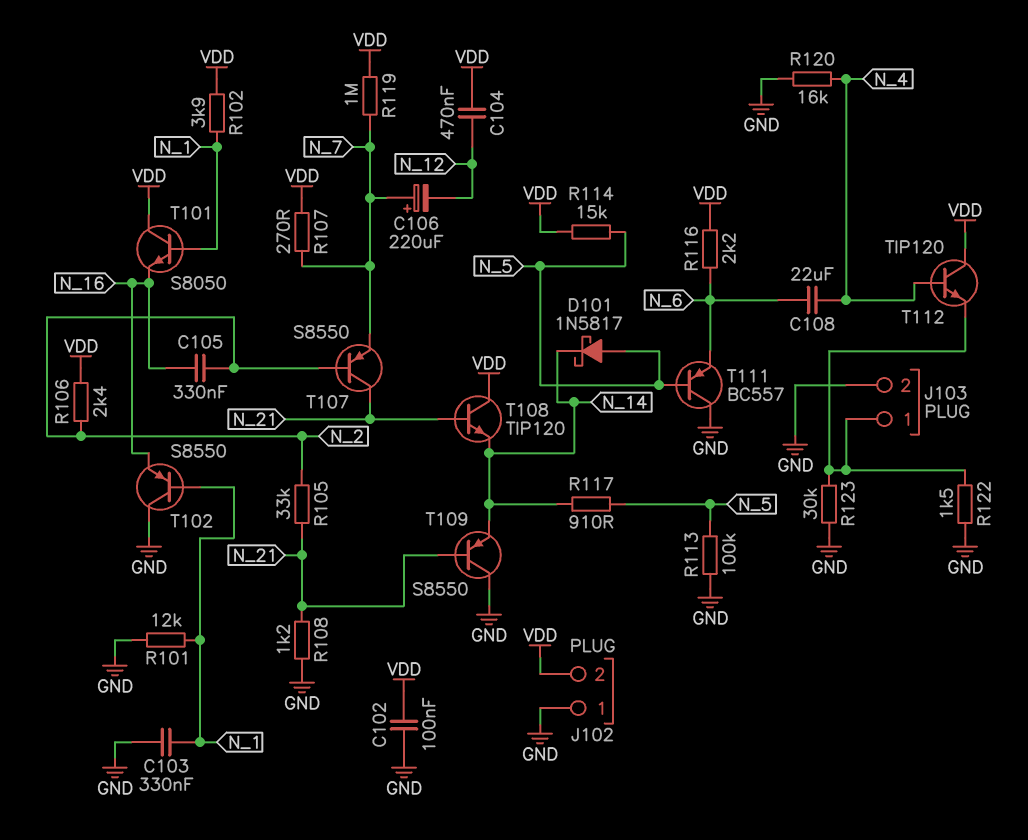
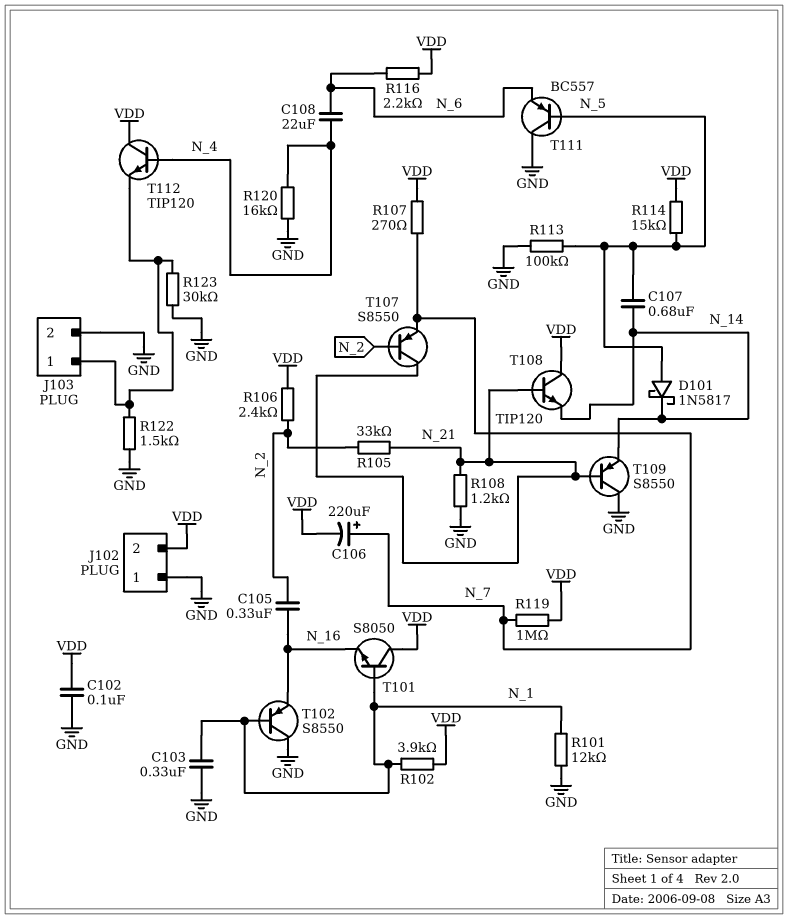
C104: 470nF (N_12, VDD) -> none
C106: 220uF (plus N_7, minus N_12) -> 220uF (plus N_7, minus VDD)
C107: none -> 680nF (N_5, N_14)
R117: 910 (N_5, N_14) -> none

